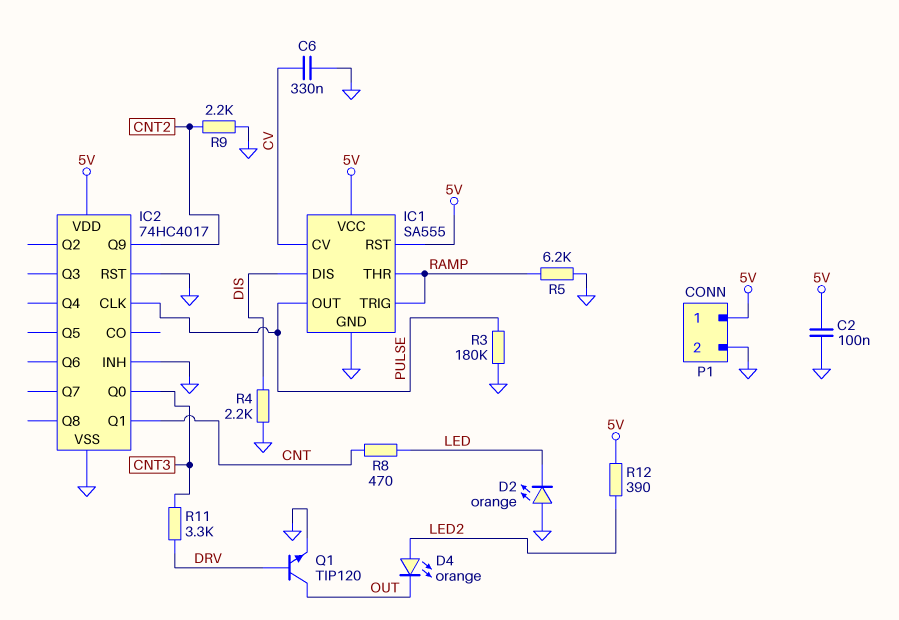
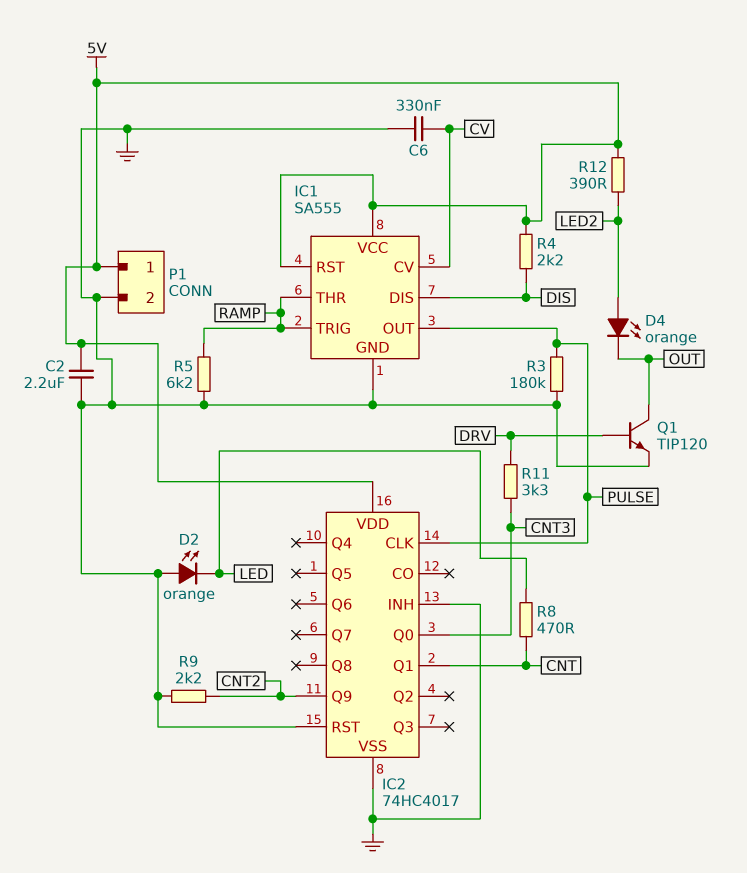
C2: 100nF (5V, GND) -> 2.2uF (5V, GND)
R4: 2.2k (DIS, GND) -> 2.2k (5V, DIS)

